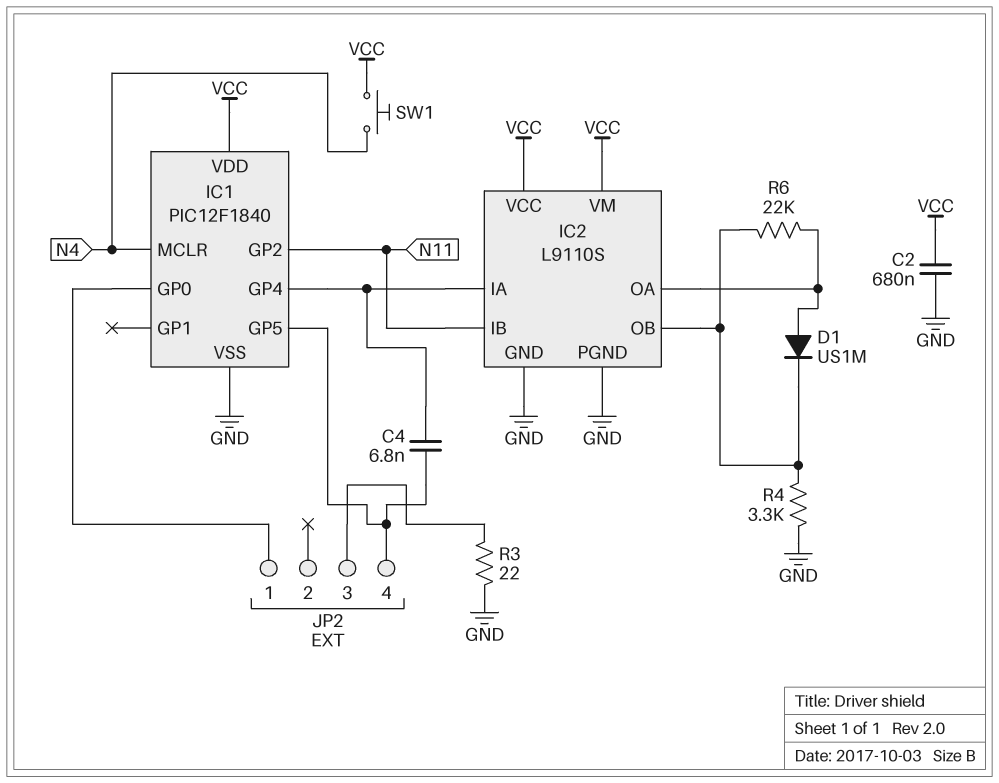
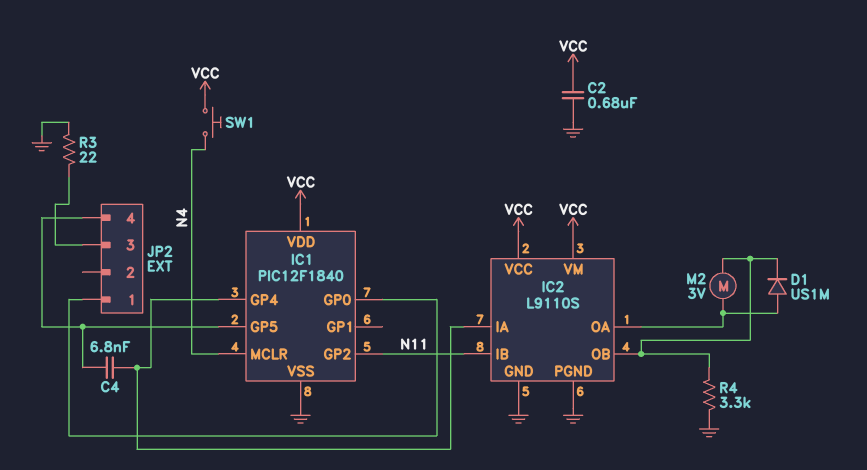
M2: none -> motor 3V (IC2/OA, IC2/OB)
R6: 22k (IC2/OA, IC2/OB) -> none

